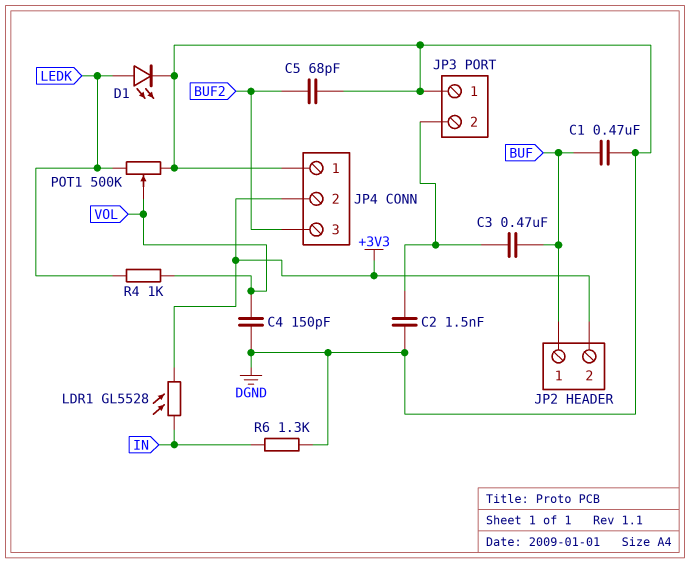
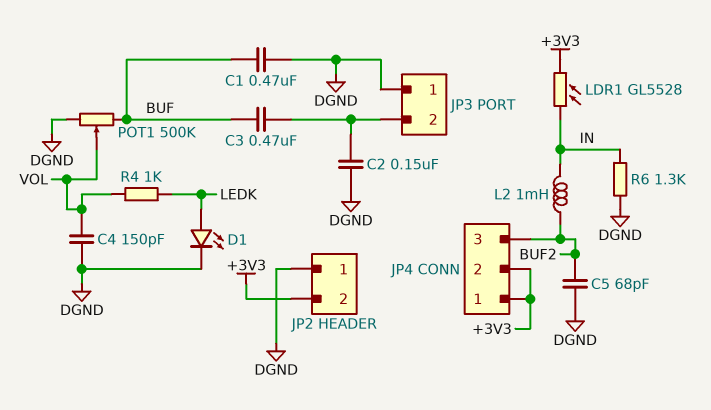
C2: 1.5nF (DGND, JP3/2) -> 150nF (DGND, JP3/2)
JP2 pin 1: BUF -> DGND
JP4 pin 1: DGND -> +3V3
L2: none -> 1mH (BUF2, IN)
POT1: 500k (DGND, LEDK, wiper VOL) -> 500k (BUF, DGND, wiper VOL)

